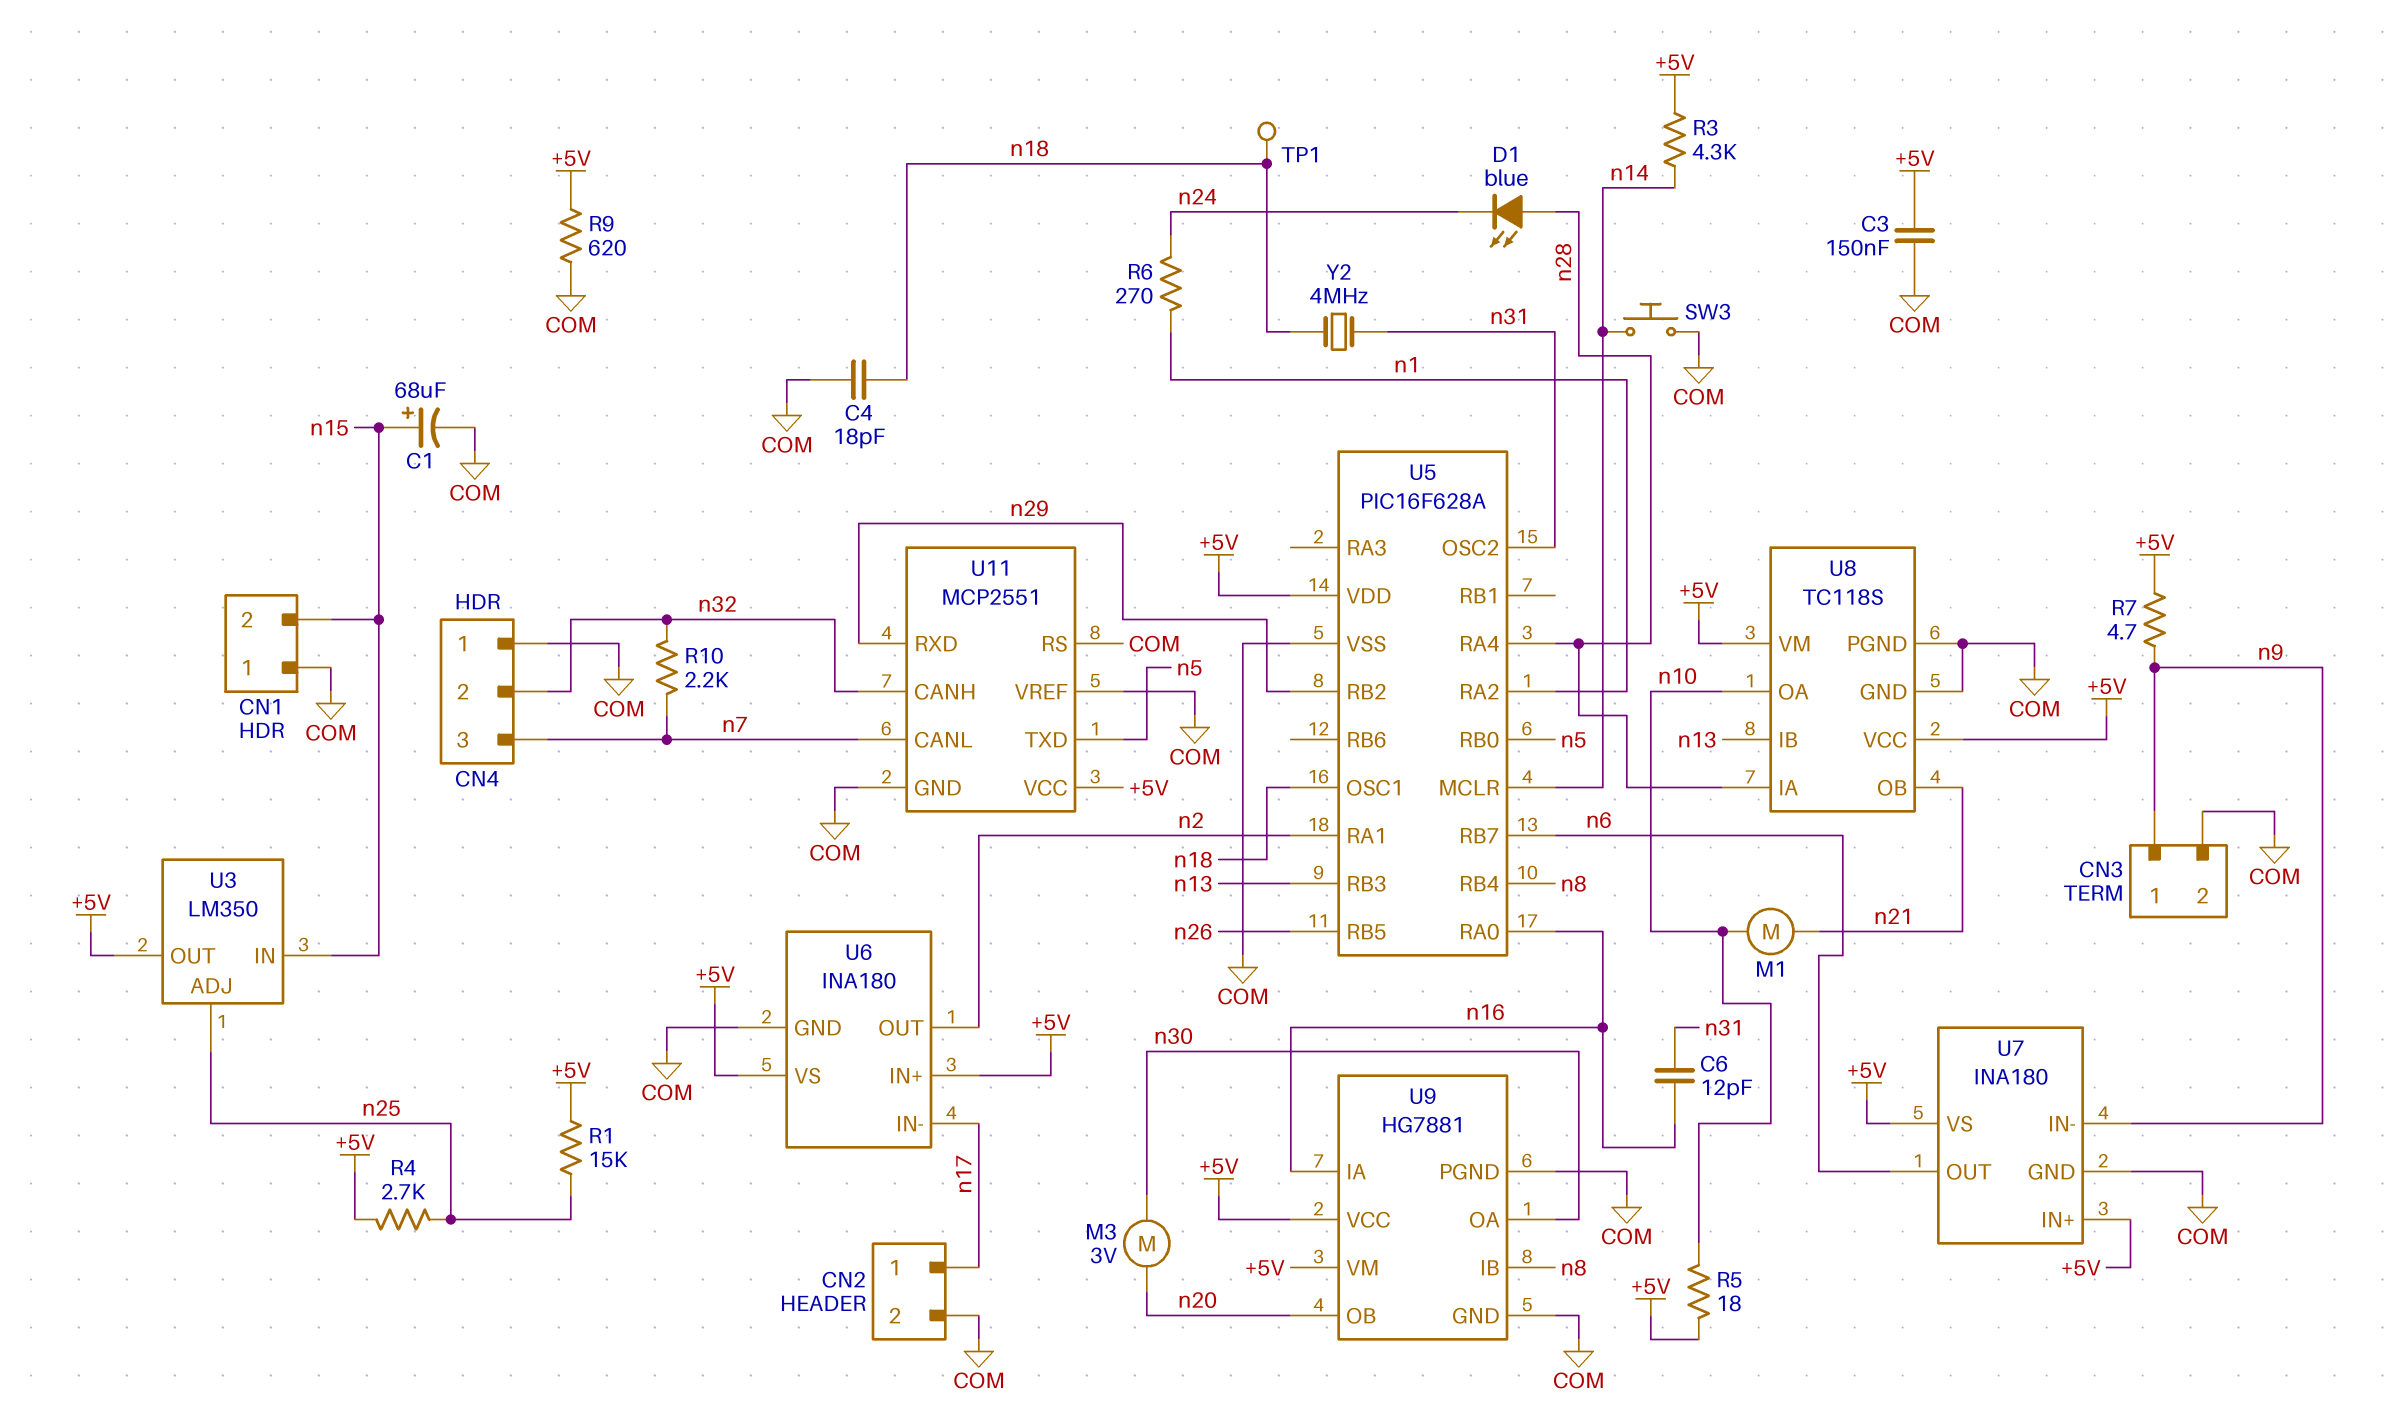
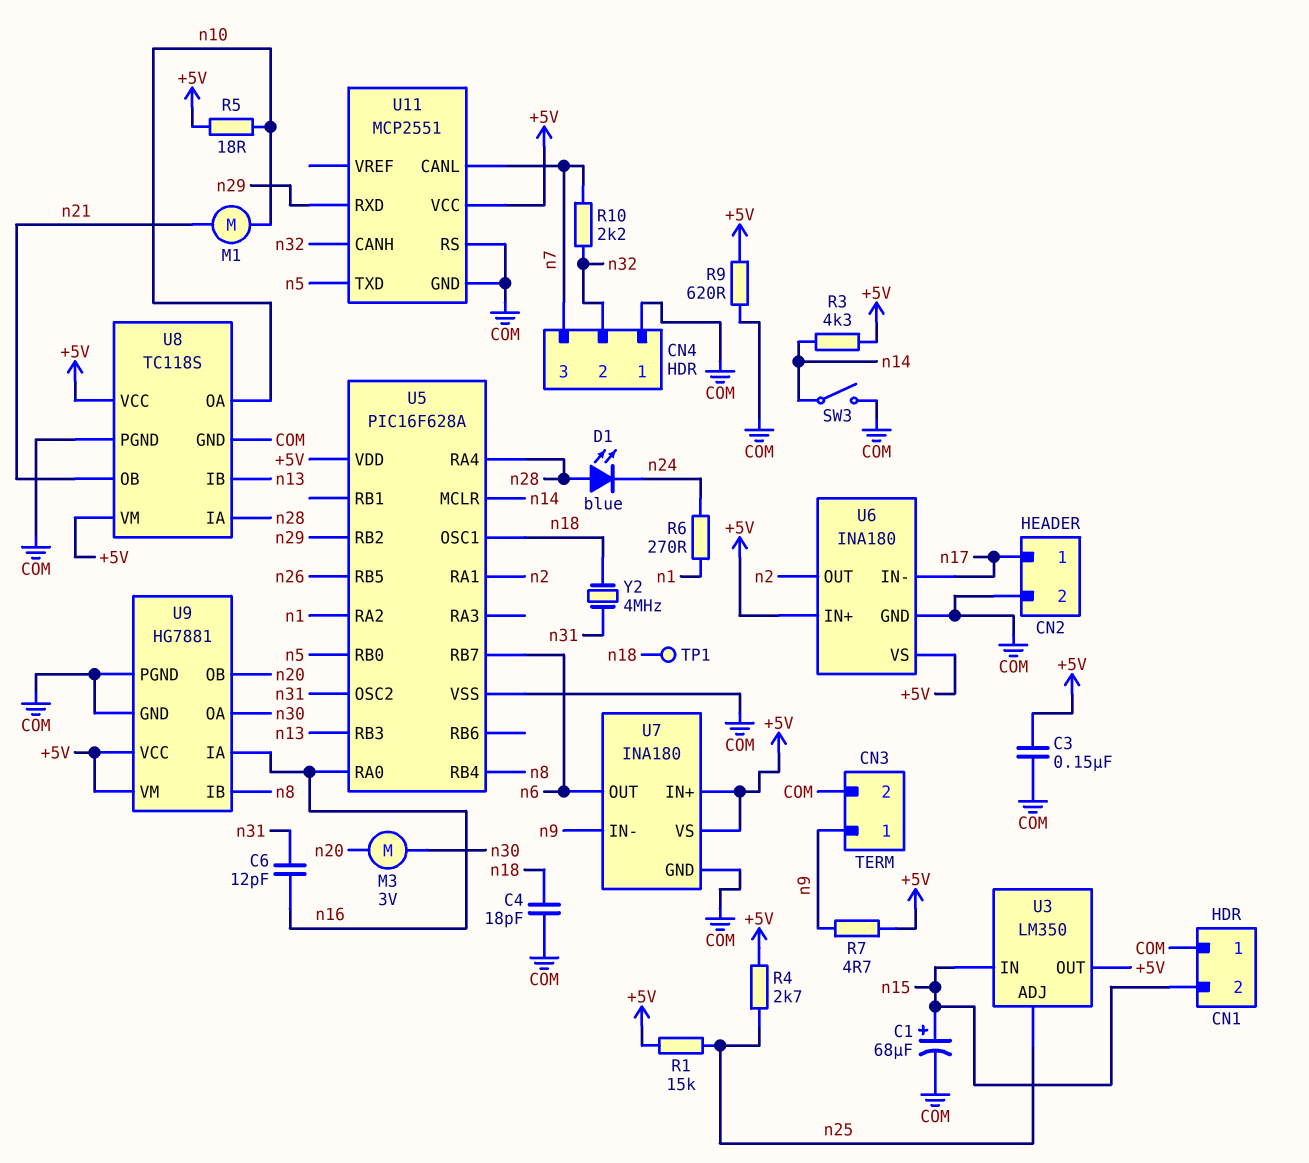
SW3: button (COM, n14) -> switch (COM, n14)
U11 pin VREF: COM -> none

